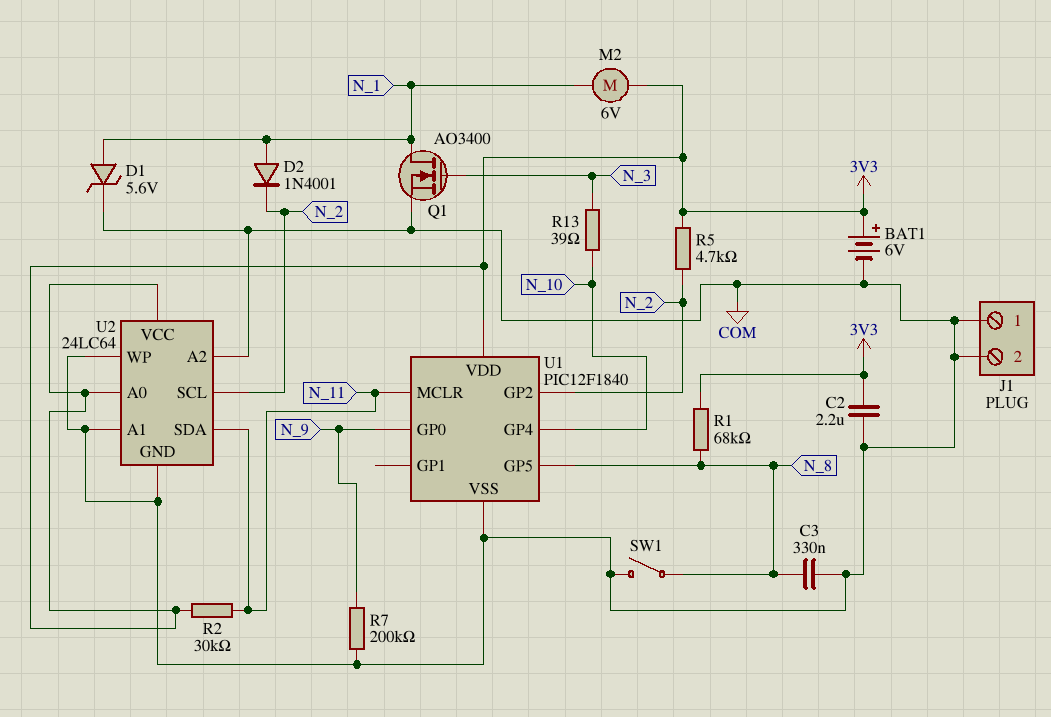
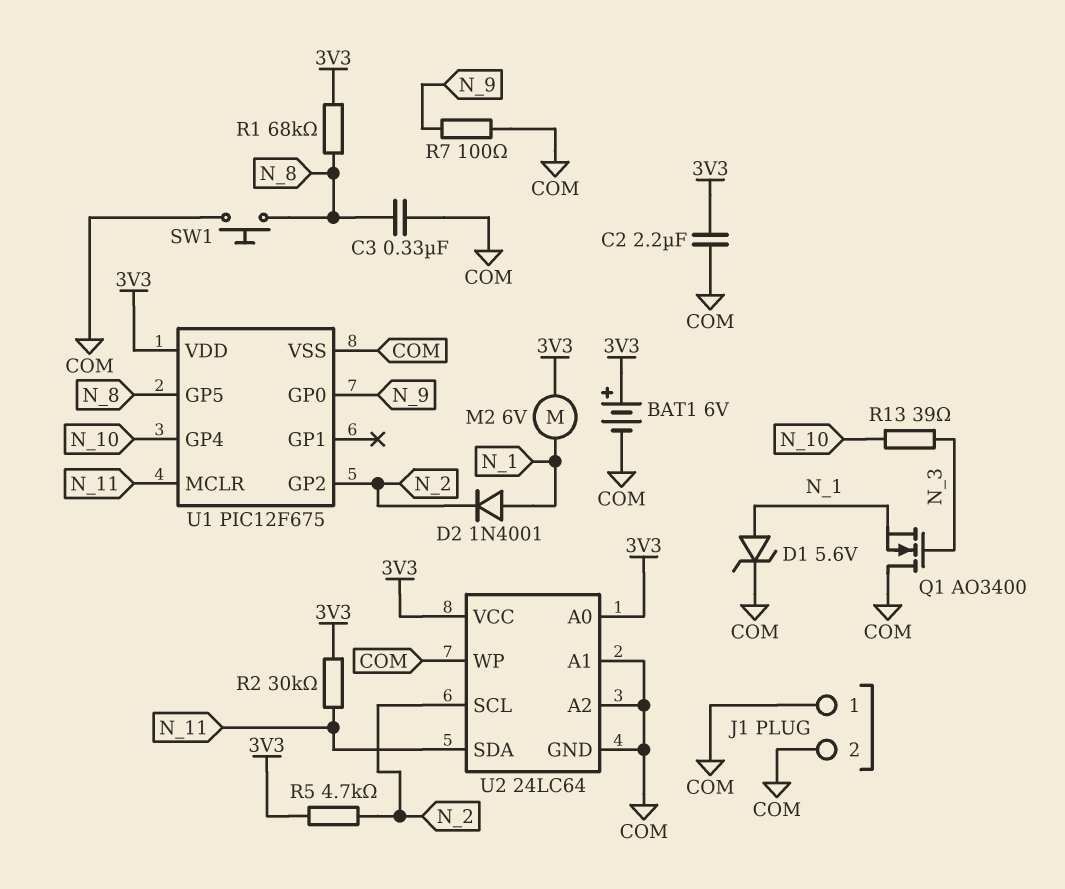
Q1: NMOS AO3400 (G N_3, D N_1, S COM) -> NMOS AO3400 (G N_3, D COM, S N_1)
R7: 200k (COM, N_9) -> 100 (COM, N_9)
SW1: switch (COM, N_8) -> button (COM, N_8)
U1: PIC12F1840 -> PIC12F675

